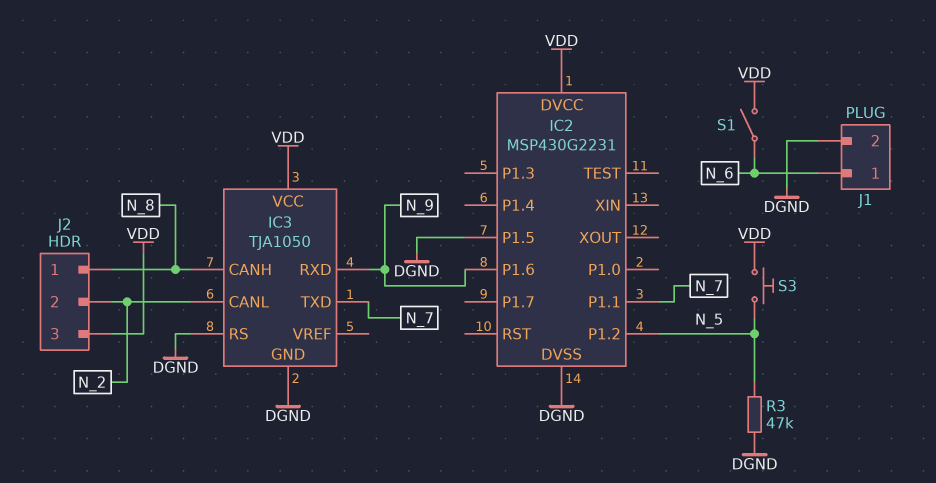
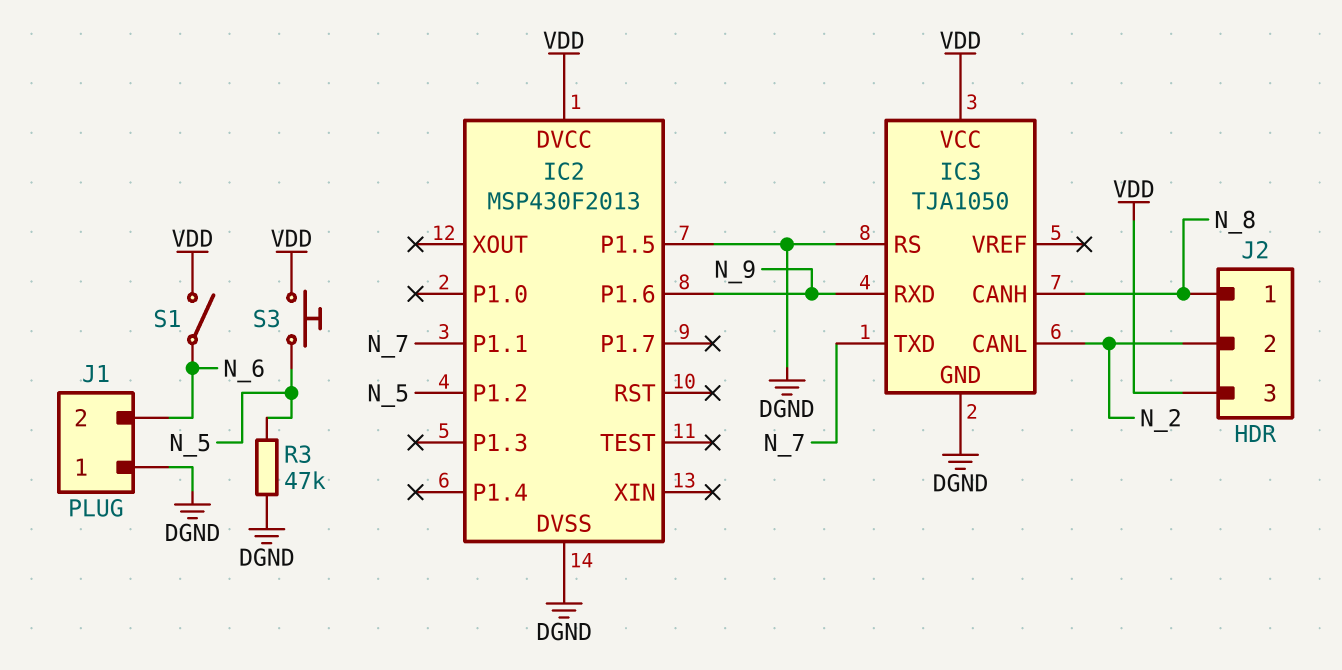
IC2: MSP430G2231 -> MSP430F2013
J1 pin 1: N_6 -> DGND
J1 pin 2: DGND -> N_6

